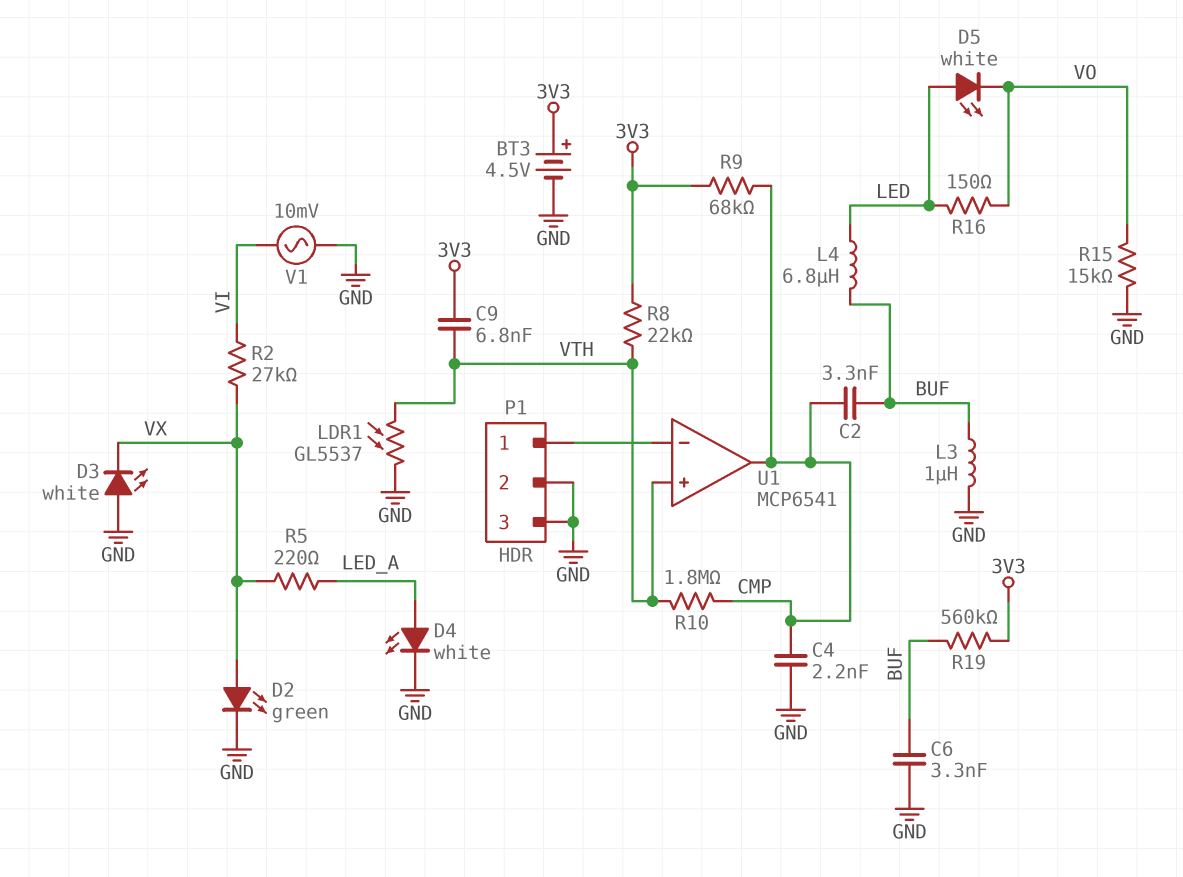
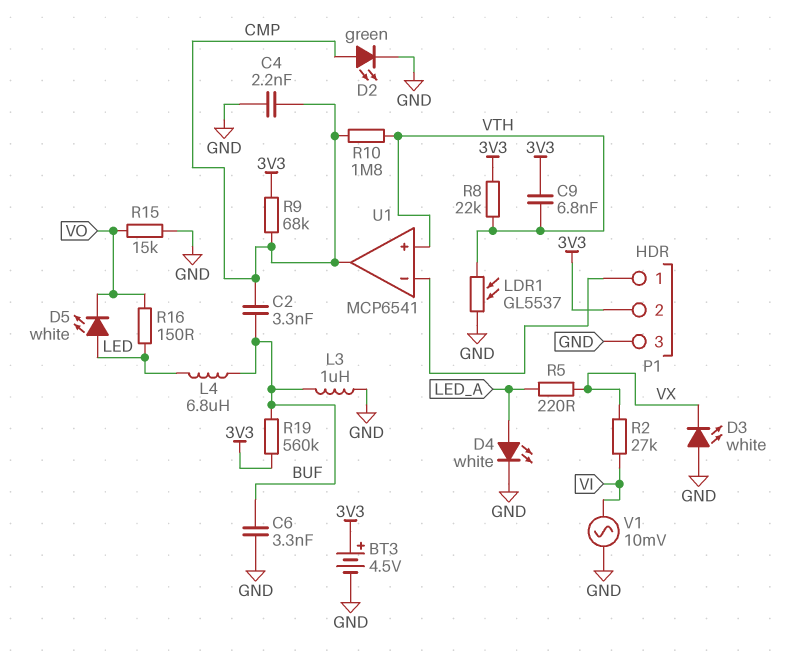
D2: LED green (A VX, K GND) -> LED green (A CMP, K GND)
P1 pin 2: GND -> 3V3

